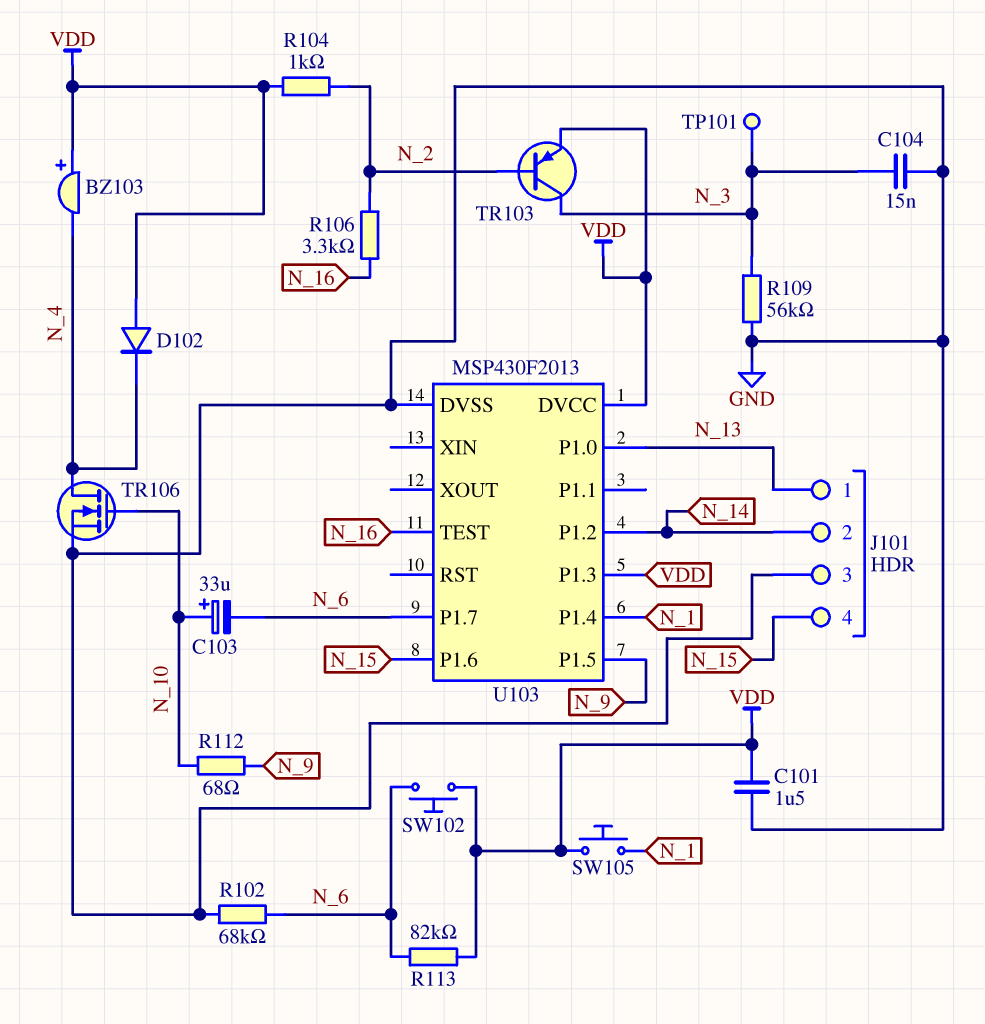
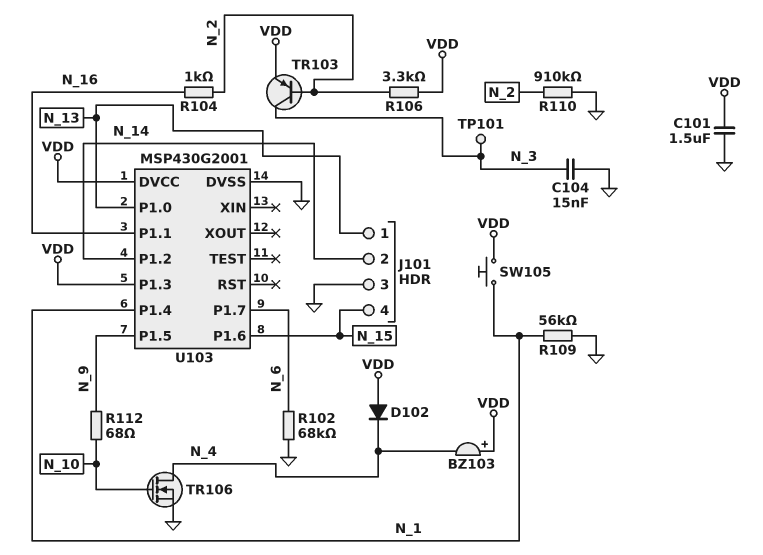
C103: 33uF (plus N_10, minus N_6) -> none
R104: 1k (N_2, VDD) -> 1k (N_2, N_16)
R106: 3.3k (N_2, N_16) -> 3.3k (N_2, VDD)
R109: 56k (GND, N_3) -> 56k (GND, N_1)
R110: none -> 910k (GND, N_2)
R113: 82k (N_6, VDD) -> none
SW102: button (N_6, VDD) -> none
U103: MSP430F2013 -> MSP430G2001
U103 pin P1.1: none -> N_16
U103 pin TEST: N_16 -> none

